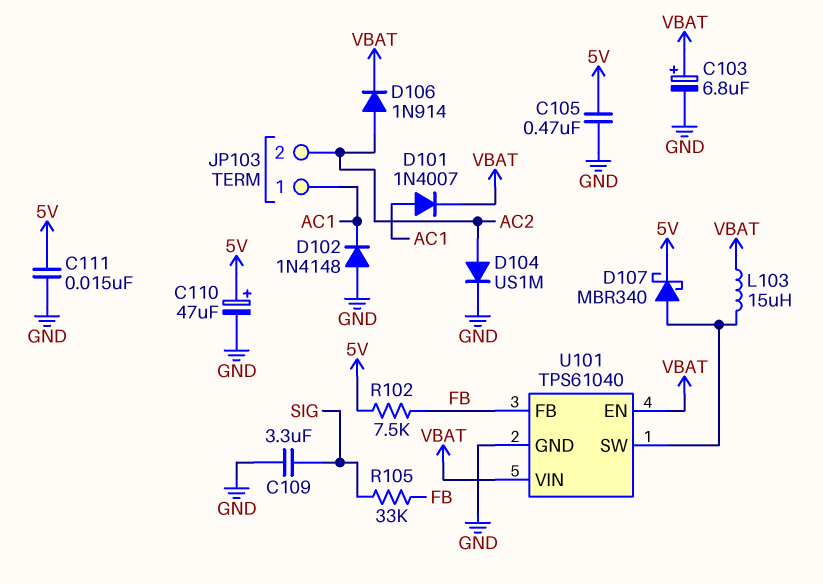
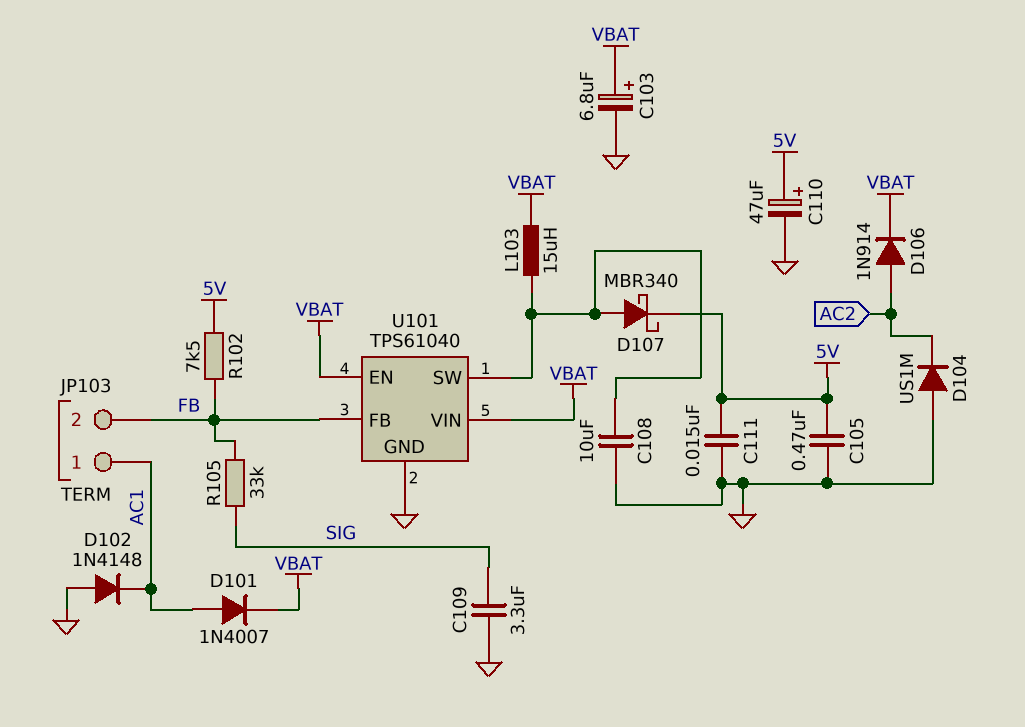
C108: none -> 10uF (GND, U101/SW)
D104: diode US1M (A AC2, K GND) -> diode US1M (A GND, K AC2)
JP103 pin 2: AC2 -> FB

